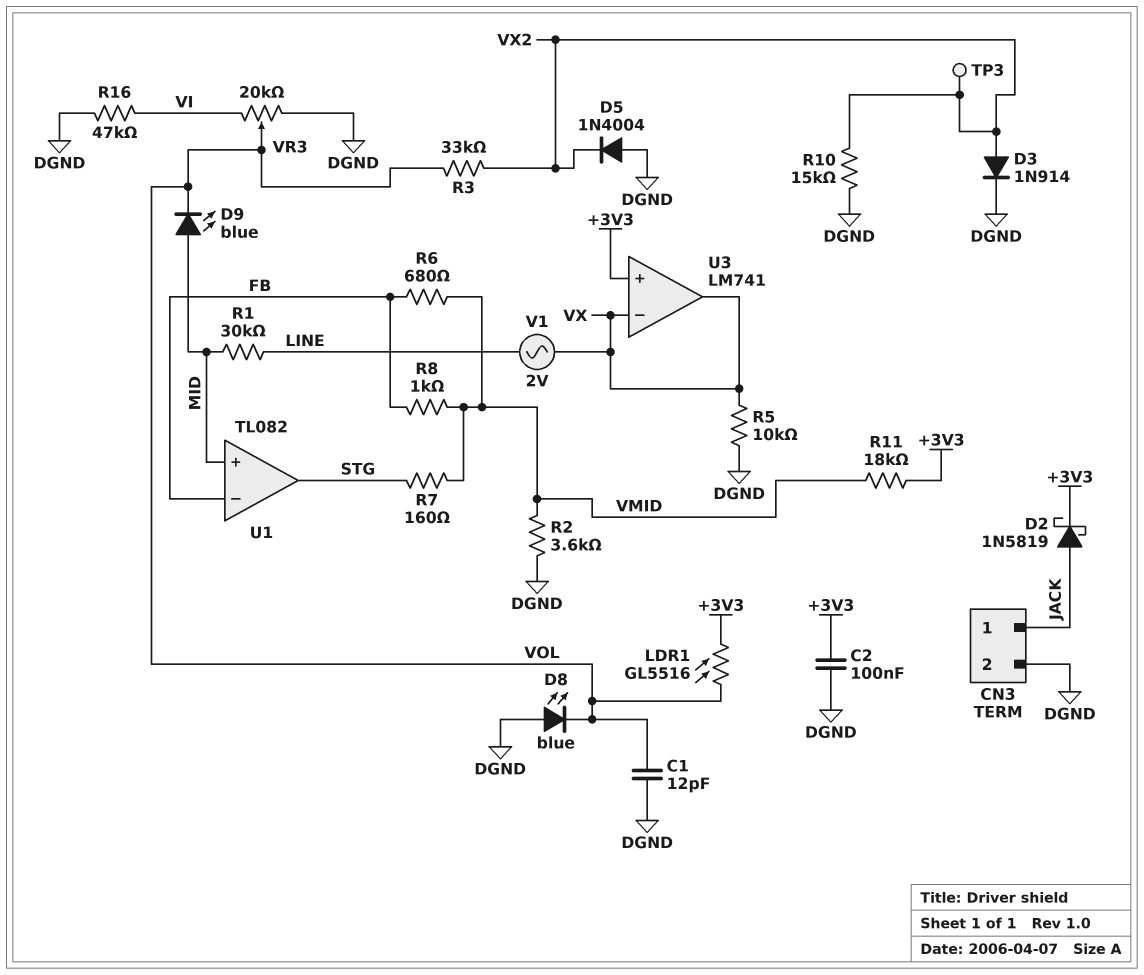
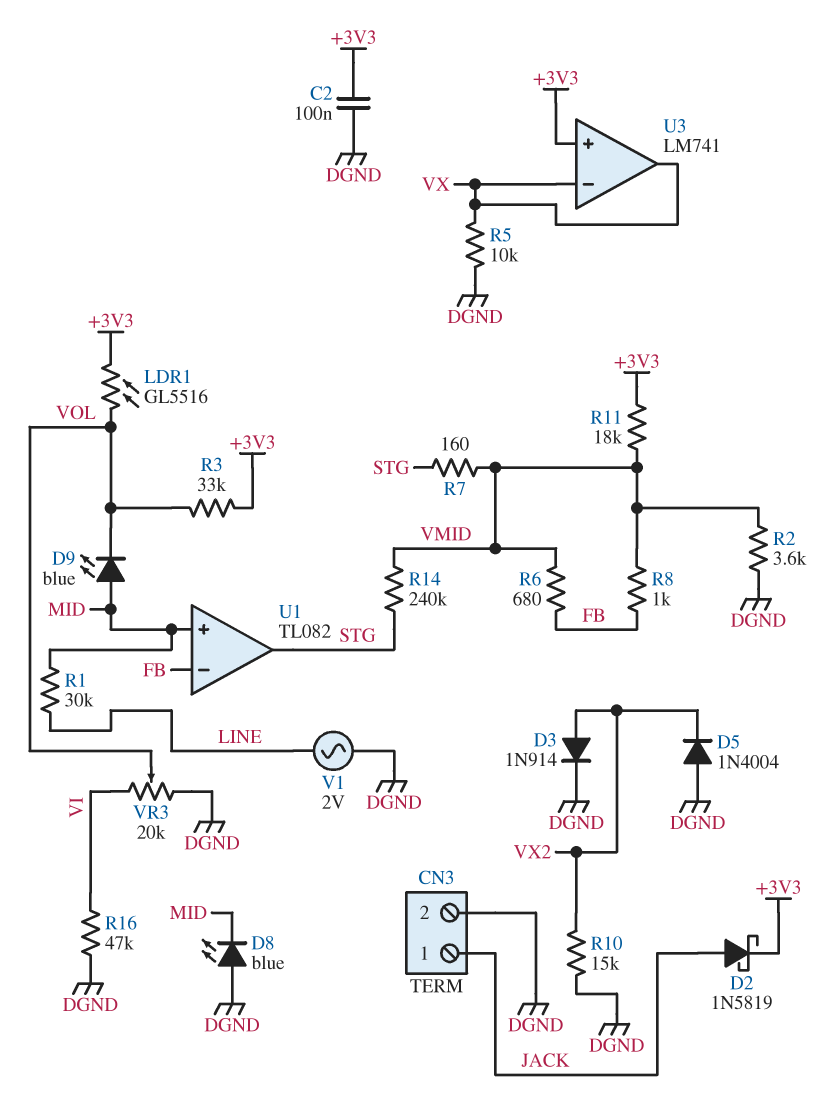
C1: 12pF (DGND, VOL) -> none
D8: LED blue (A DGND, K VOL) -> LED blue (A DGND, K MID)
R3: 33k (VOL, VX2) -> 33k (+3V3, VOL)
R14: none -> 240k (STG, VMID)
TP3: test point (VX2) -> none
V1: AC 2V (LINE, VX) -> AC 2V (DGND, LINE)

